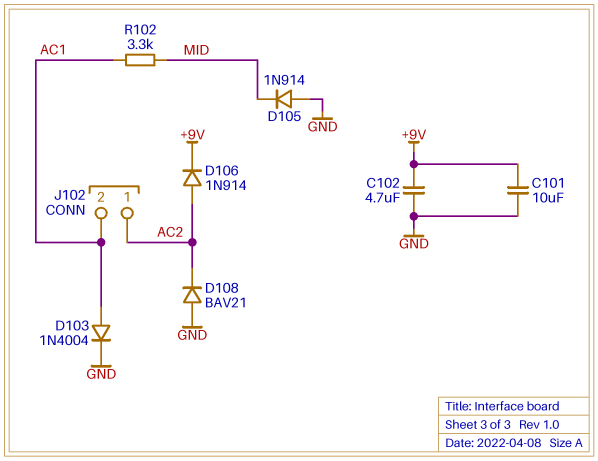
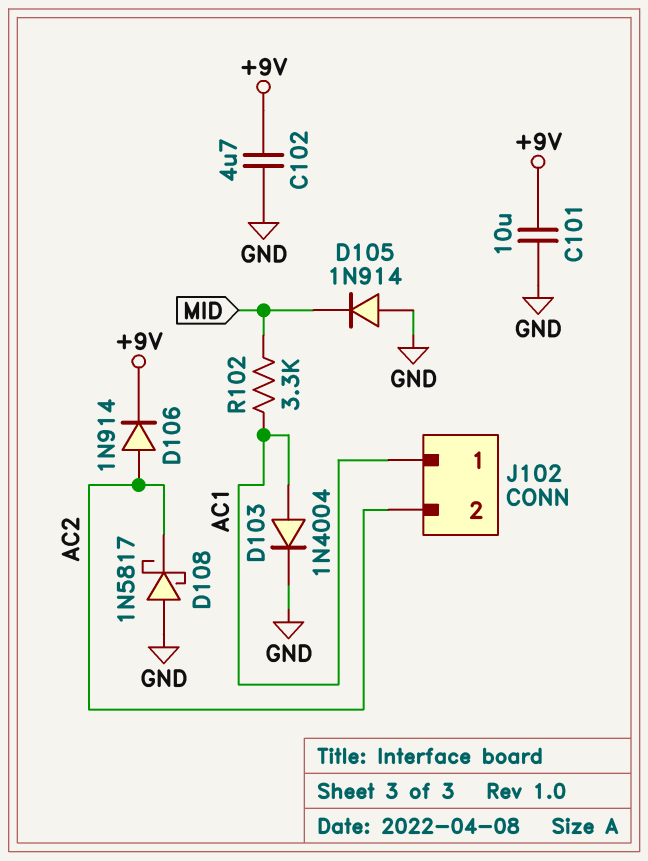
D108: diode BAV21 (A GND, K AC2) -> schottky 1N5817 (A GND, K AC2)
J102 pin 1: AC2 -> AC1
J102 pin 2: AC1 -> AC2

